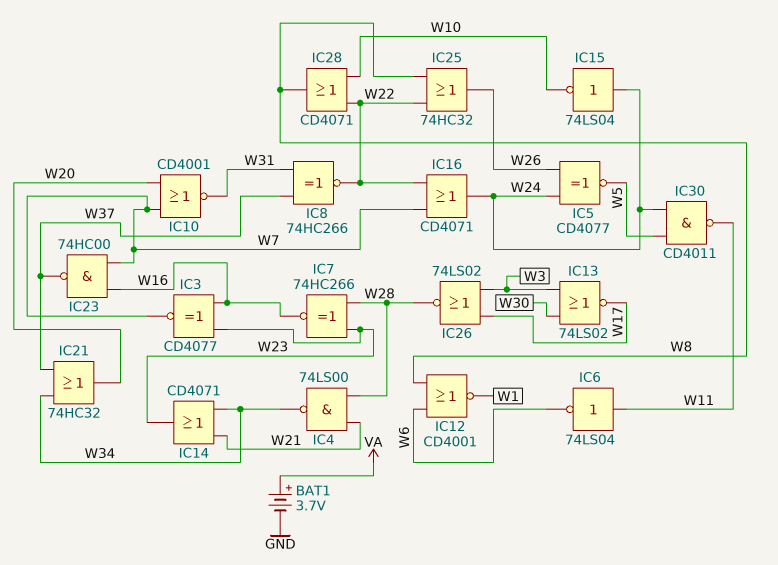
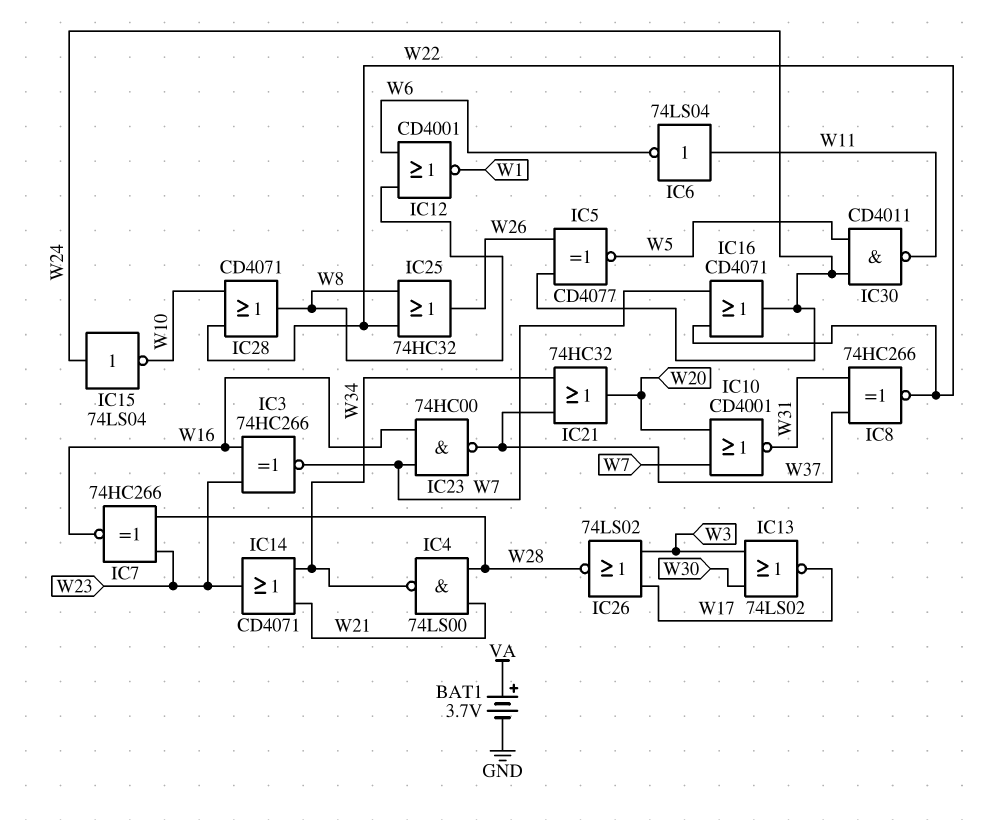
IC3: XNOR CD4077 (in W16, in W23, out W7) -> XNOR 74HC266 (in W16, in W23, out W7)

